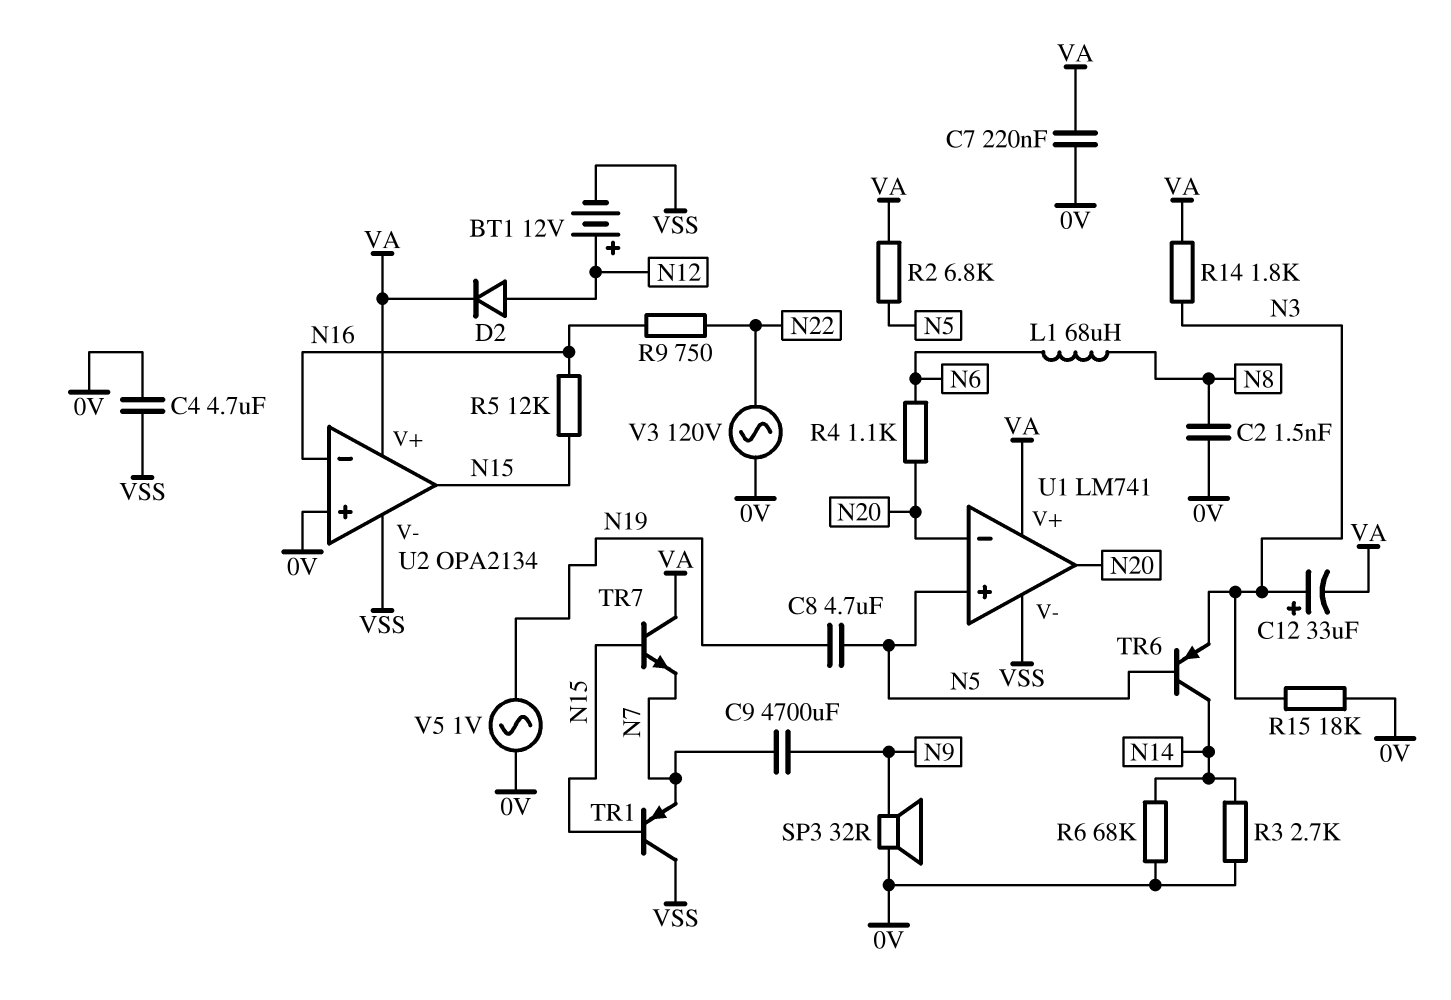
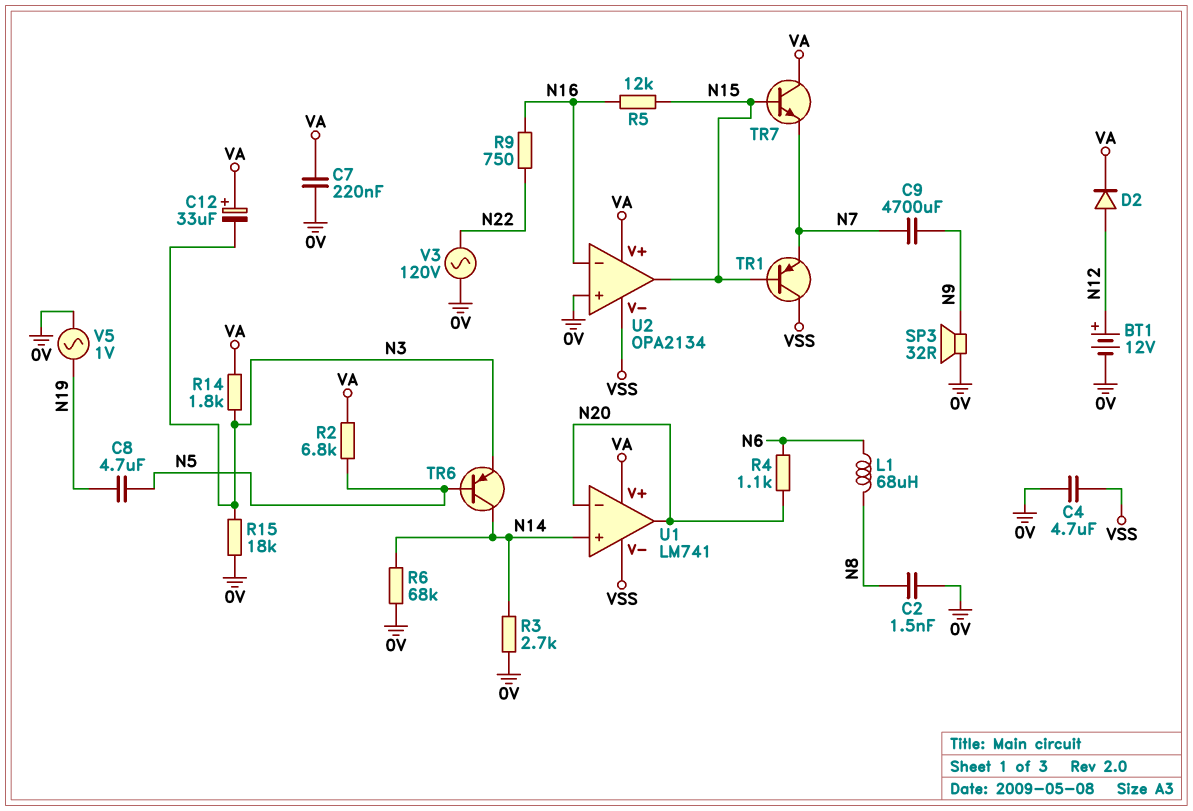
BT1: 12V (plus N12, minus VSS) -> 12V (plus N12, minus 0V)
C12: 33uF (plus N3, minus VA) -> 33uF (plus VA, minus N3)
U1 pin in+: N5 -> N14

